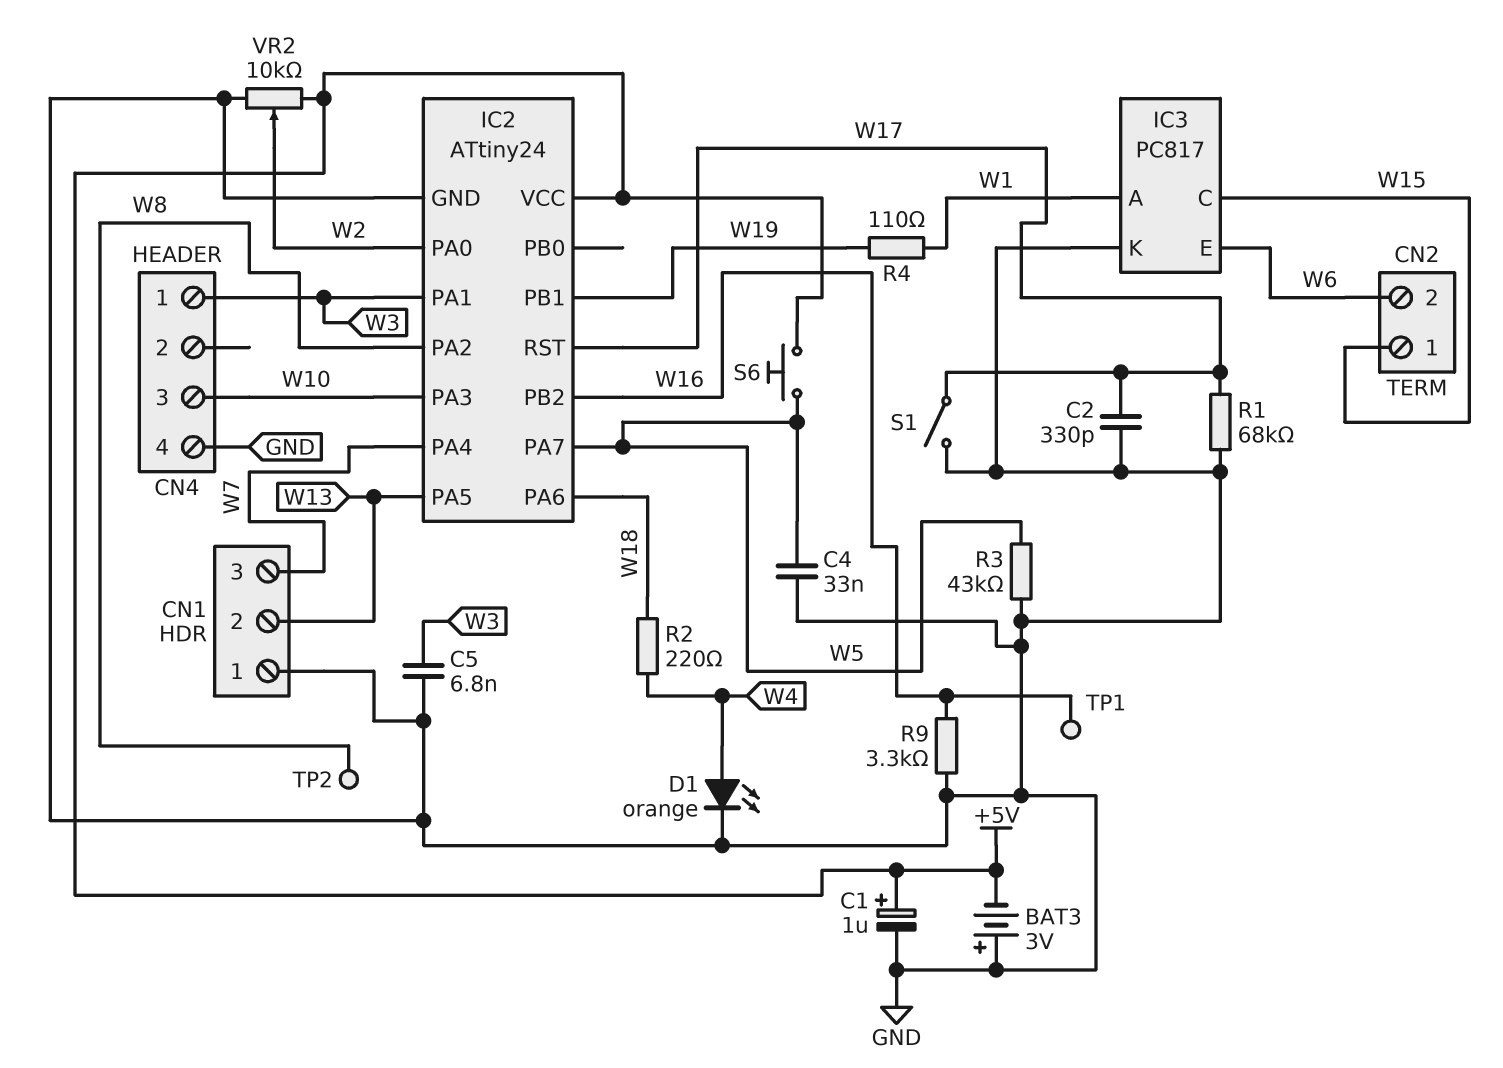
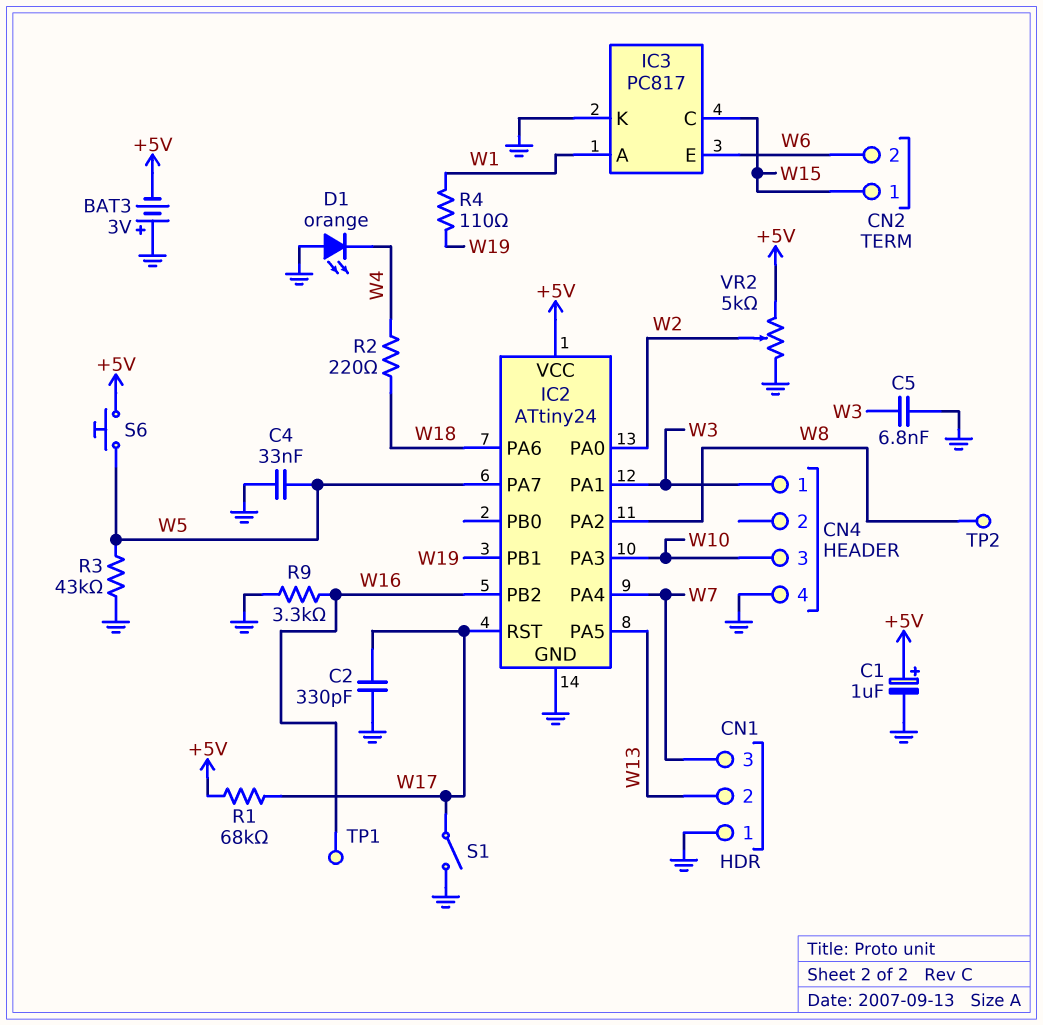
D1: LED orange (A W4, K GND) -> LED orange (A GND, K W4)
R1: 68k (GND, W17) -> 68k (+5V, W17)
VR2: 10k (+5V, GND, wiper W2) -> 5k (+5V, GND, wiper W2)

